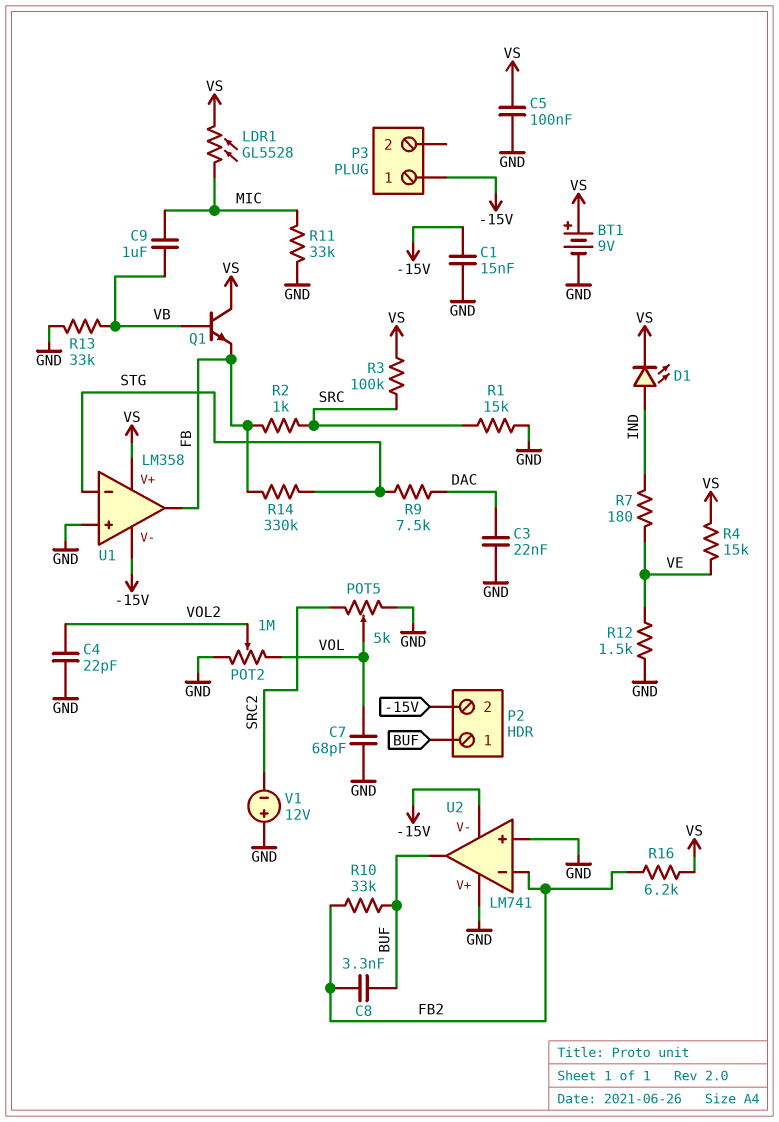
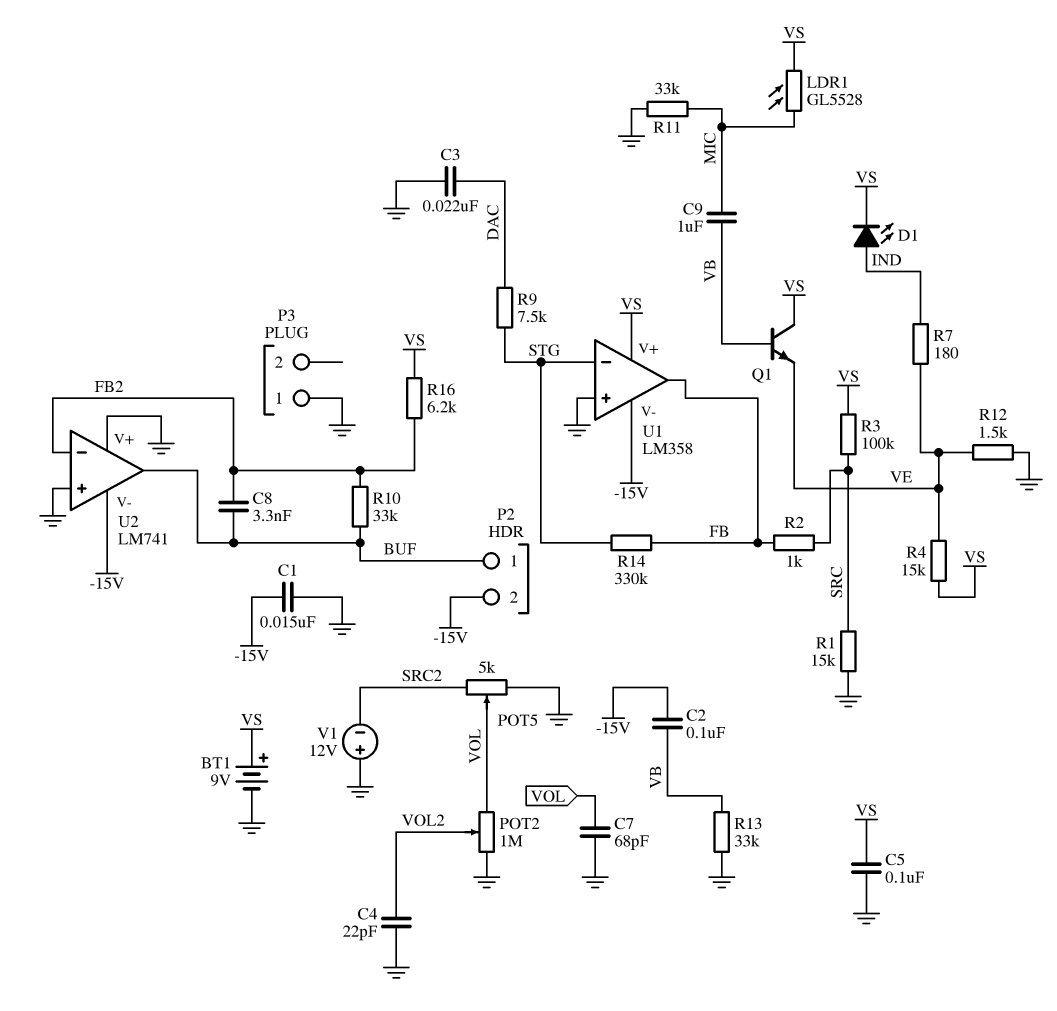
C2: none -> 100nF (-15V, VB)
P3 pin 1: -15V -> GND
Q1: NPN (B VB, C VS, E FB) -> NPN (B VB, C VS, E VE)

